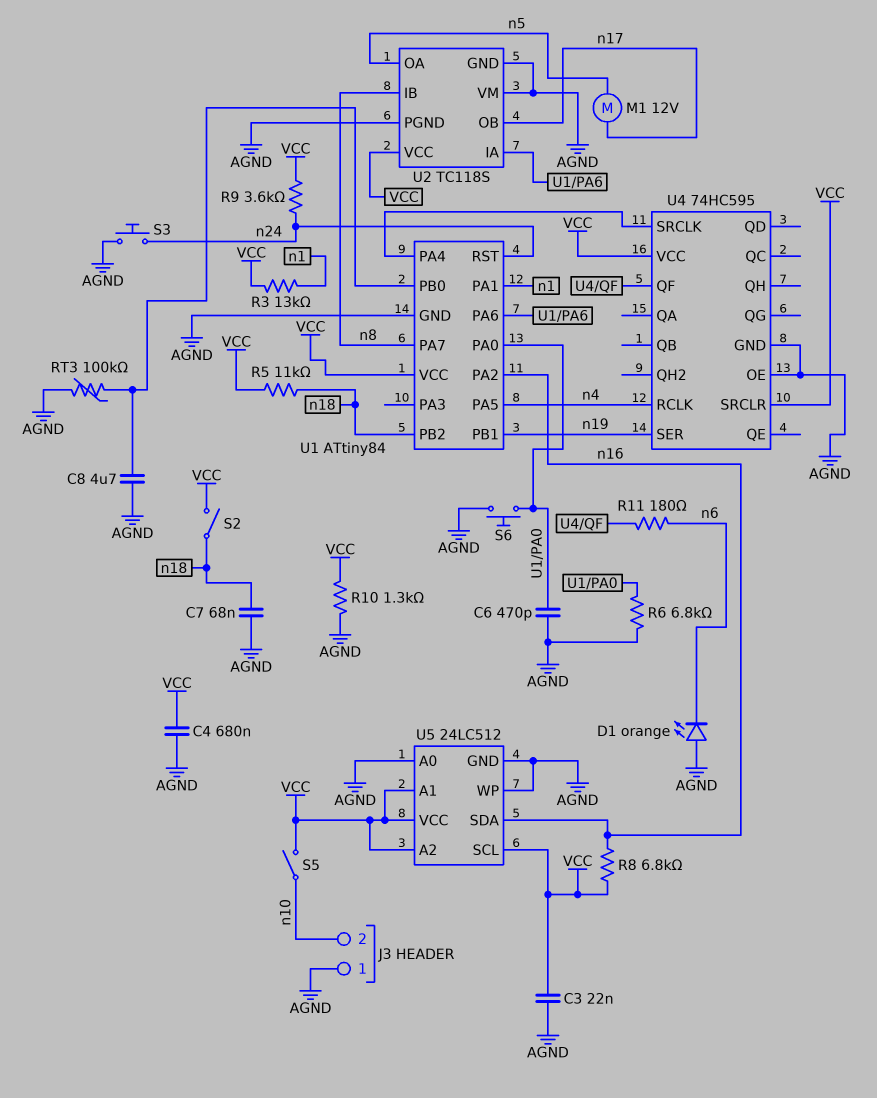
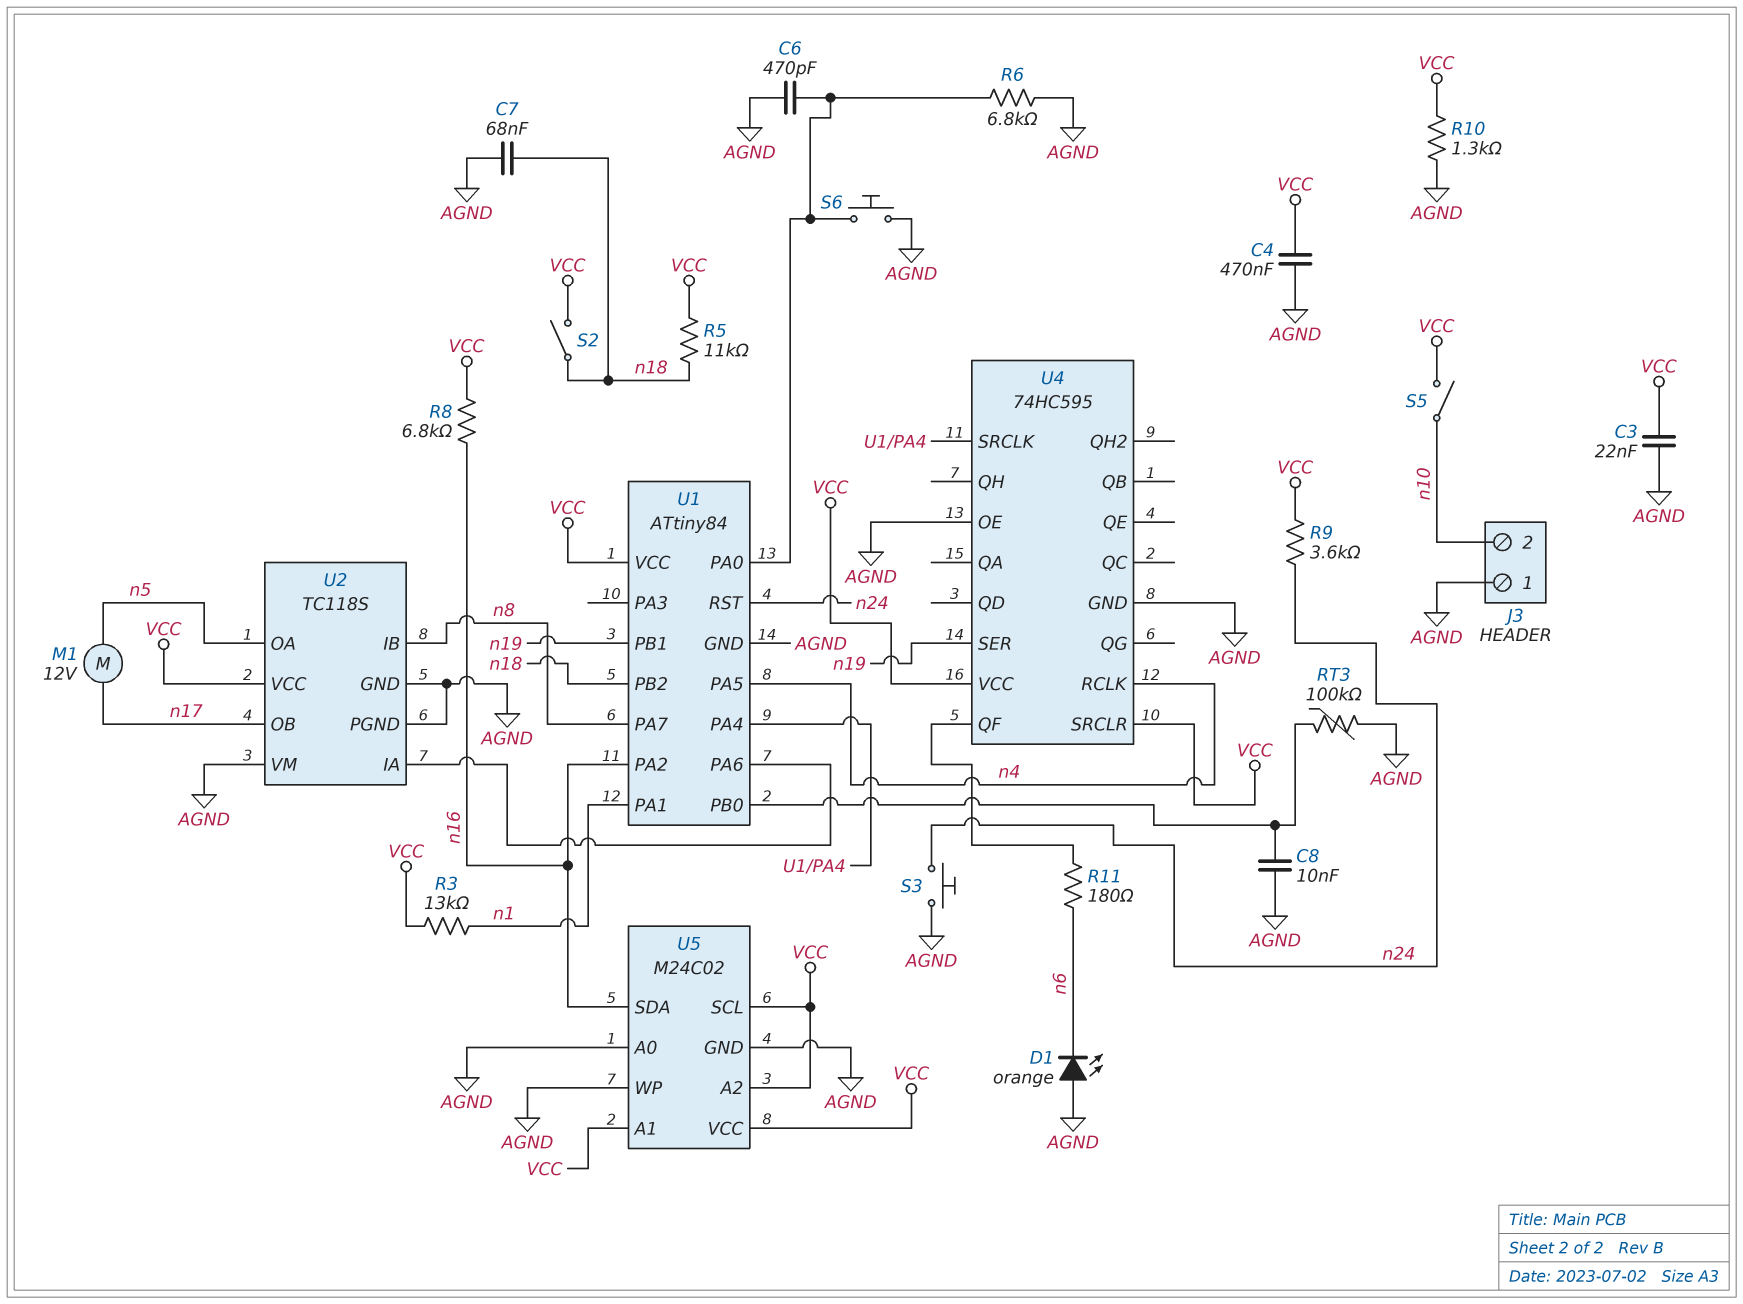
C4: 680nF (AGND, VCC) -> 470nF (AGND, VCC)
C8: 4.7uF (AGND, U1/PB0) -> 10nF (AGND, U1/PB0)
U5: 24LC512 -> M24C02

